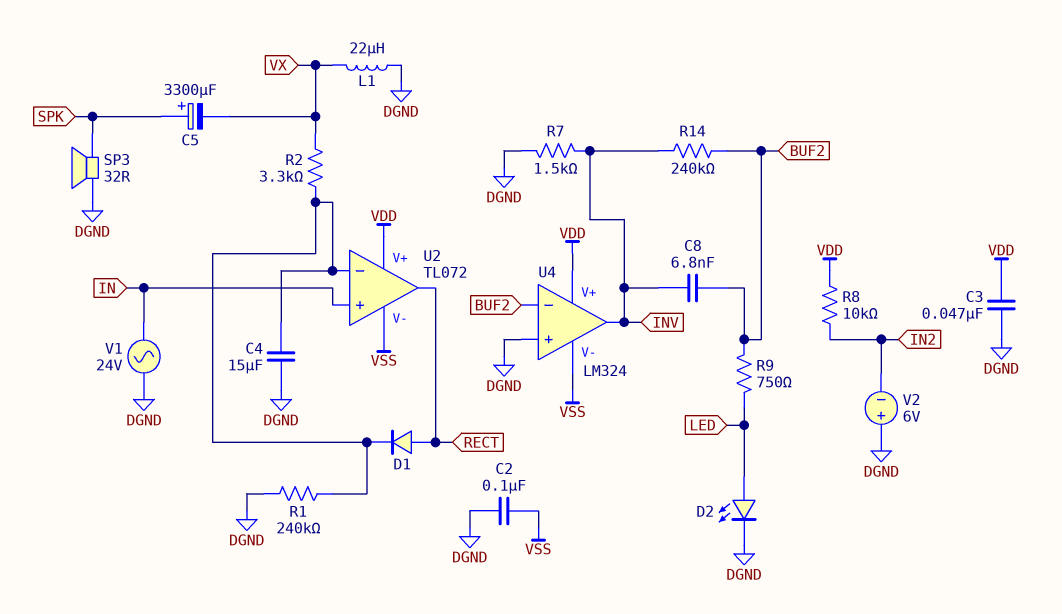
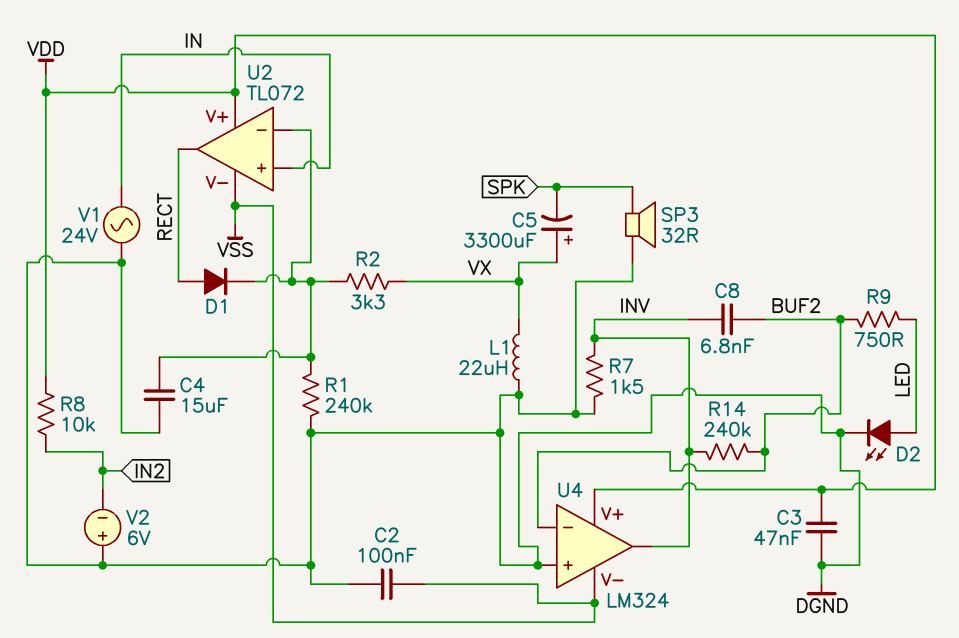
C5: 3300uF (plus SPK, minus VX) -> 3300uF (plus VX, minus SPK)

